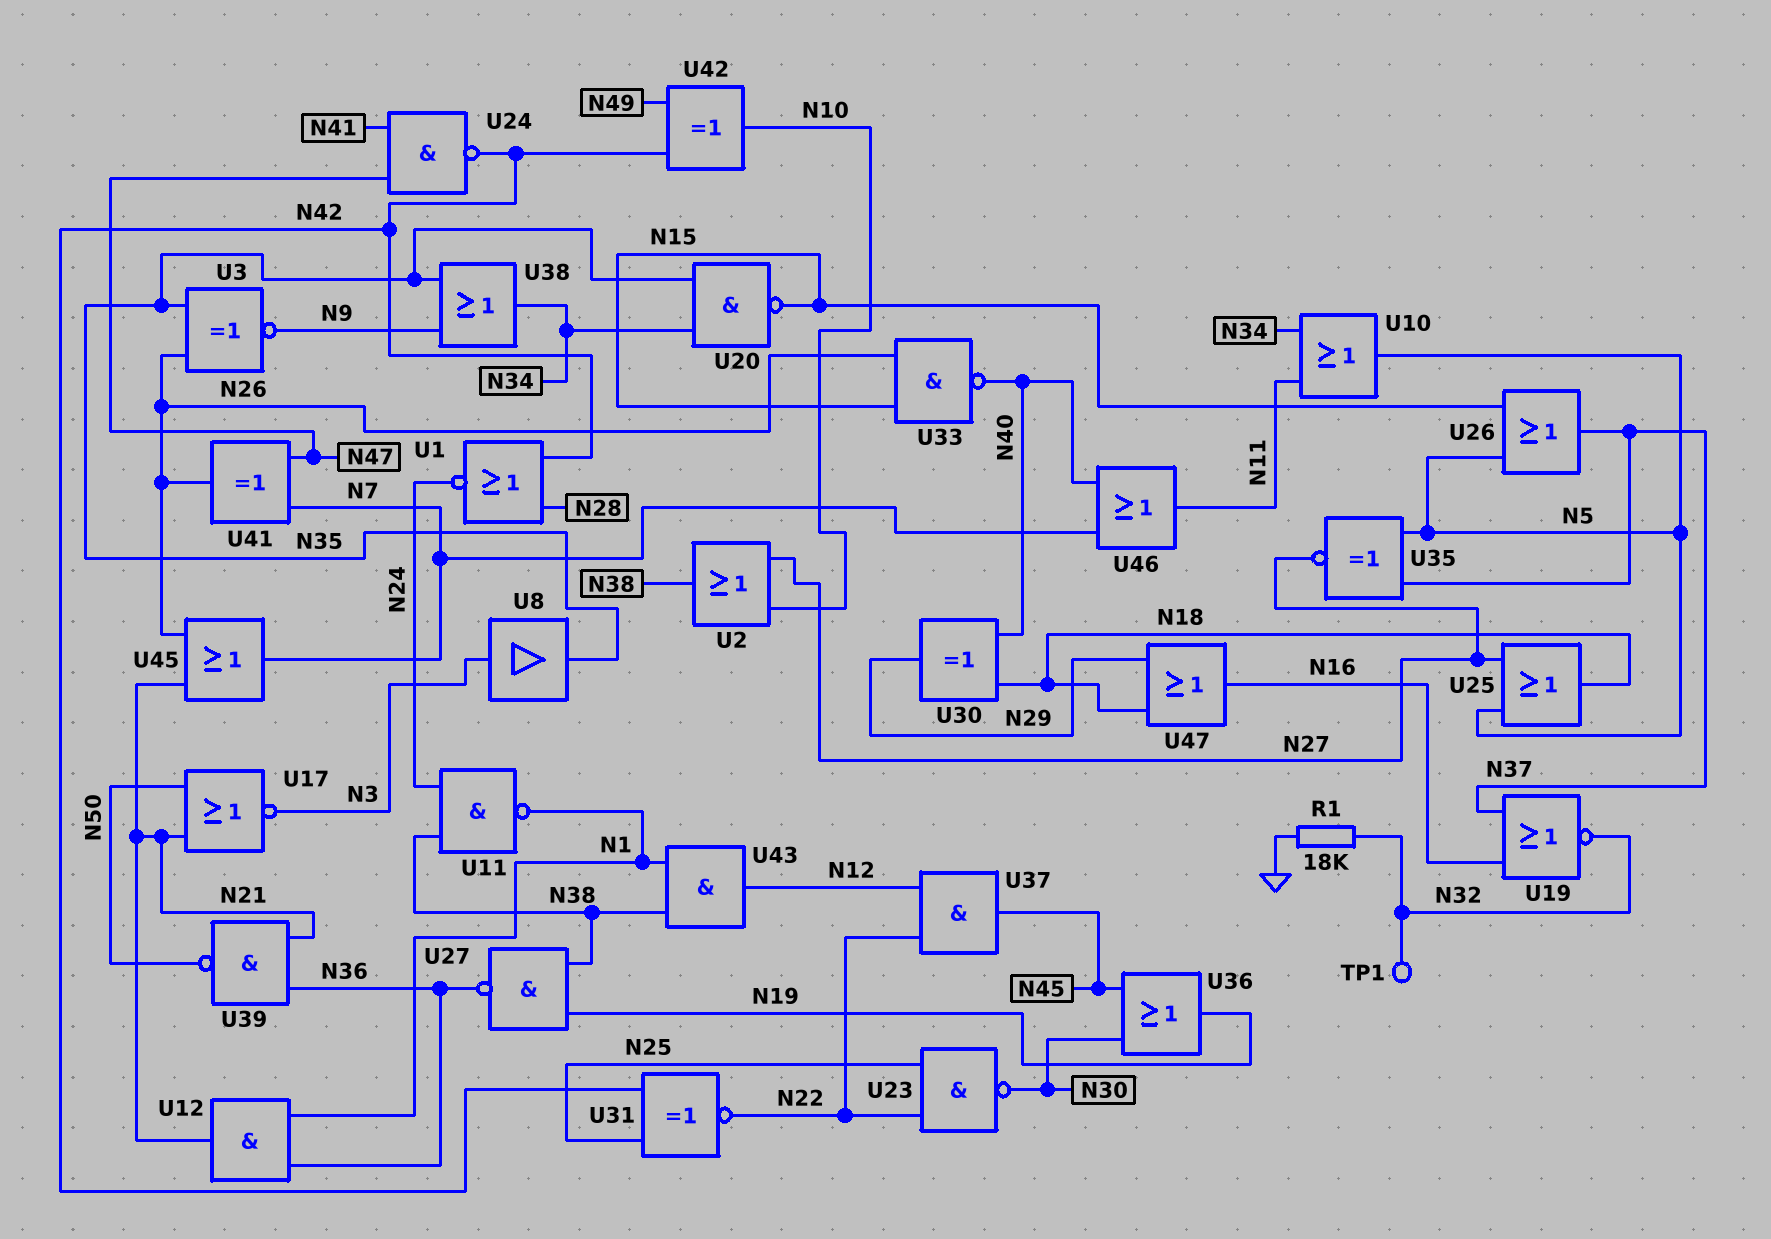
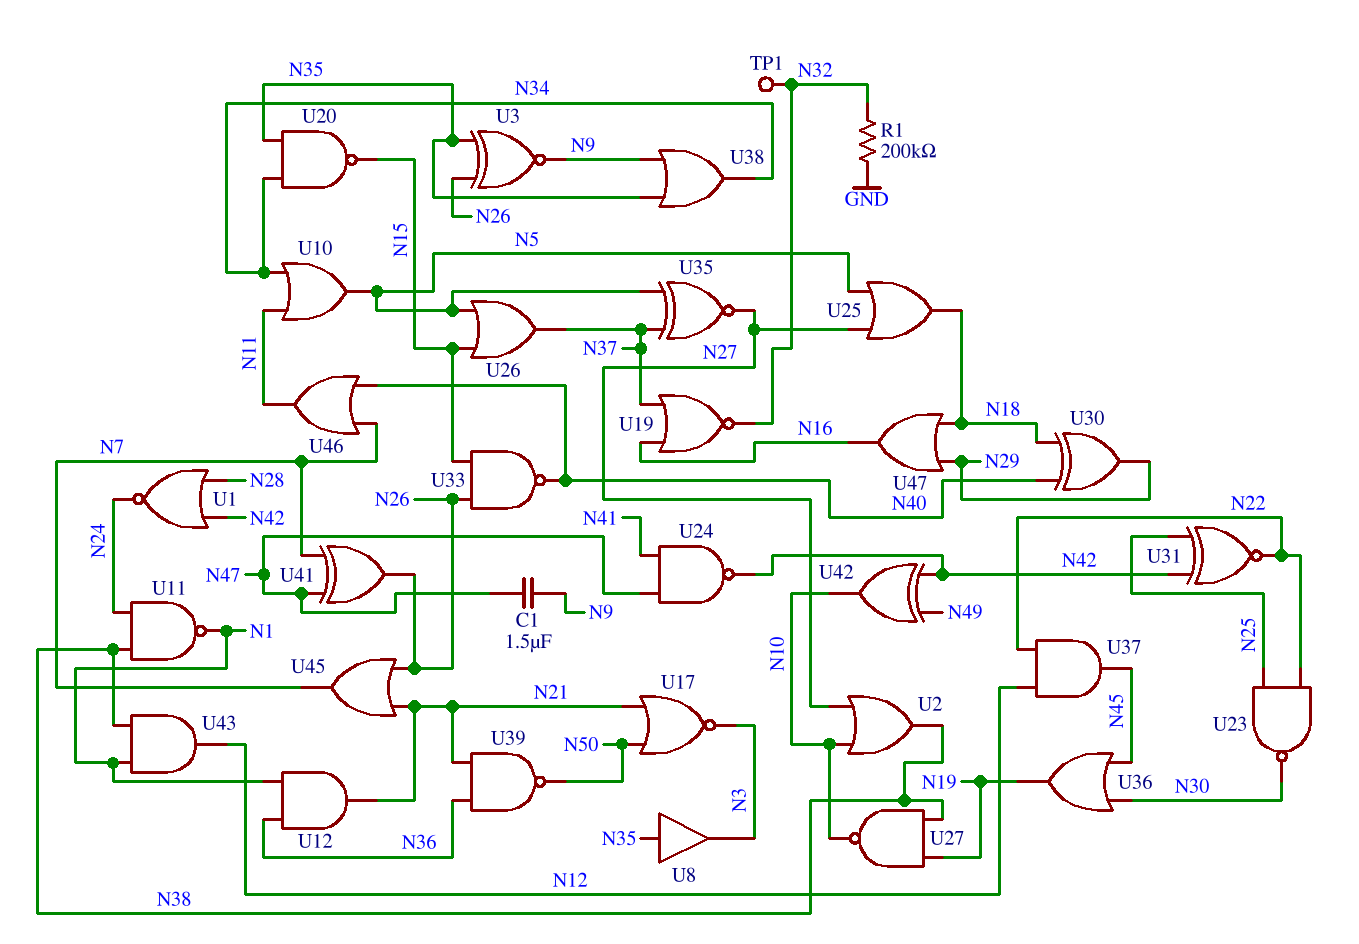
C1: none -> 1.5uF (N9, N47)
R1: 18k (GND, N32) -> 200k (GND, N32)
U8: buffer (in N3, out N35) -> buffer (in N35, out N3)
U27: NAND (in N19, in N38, out N36) -> NAND (in N19, in N38, out N10)

